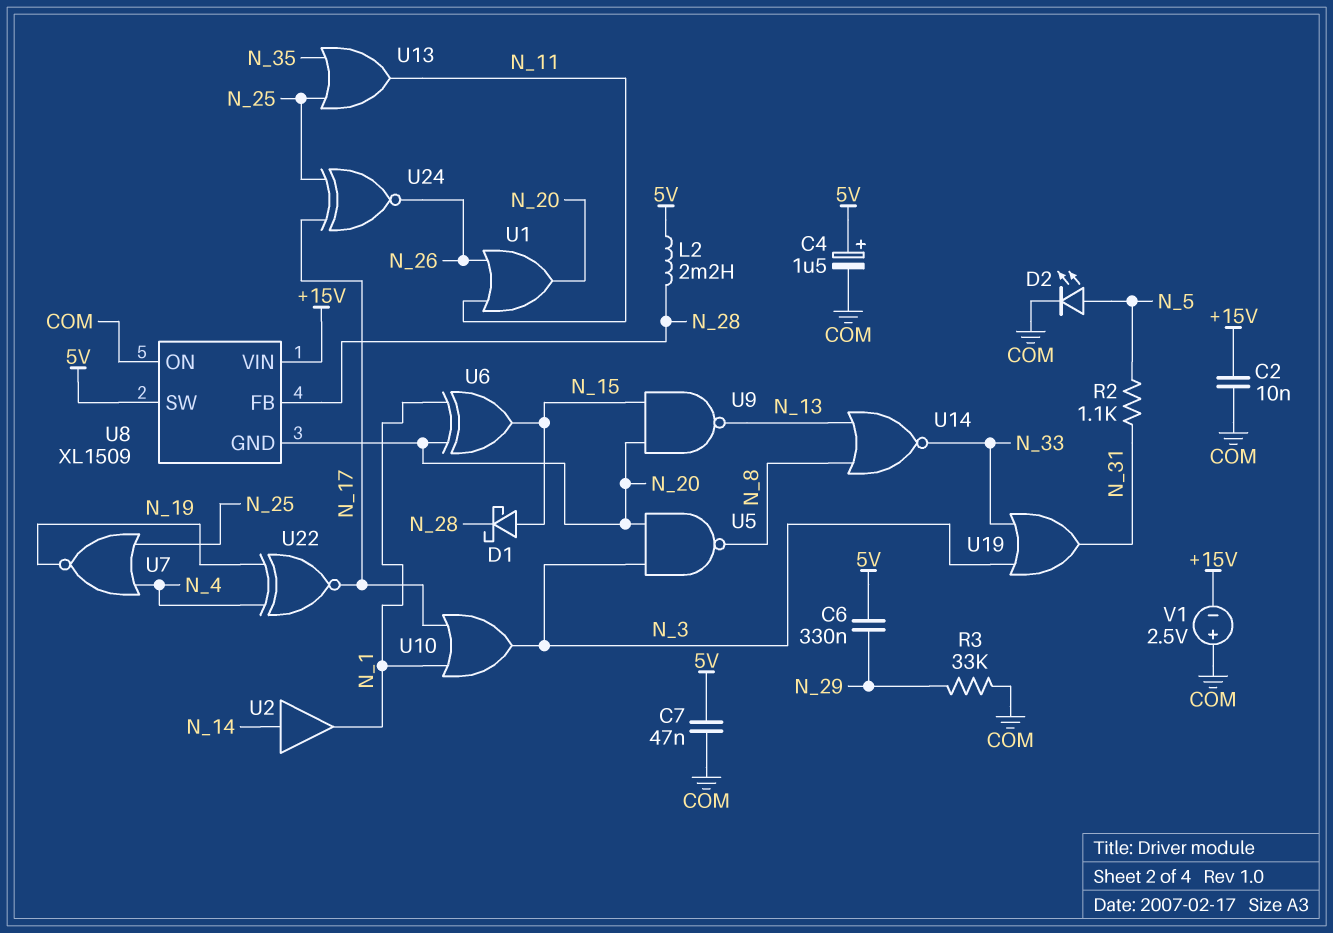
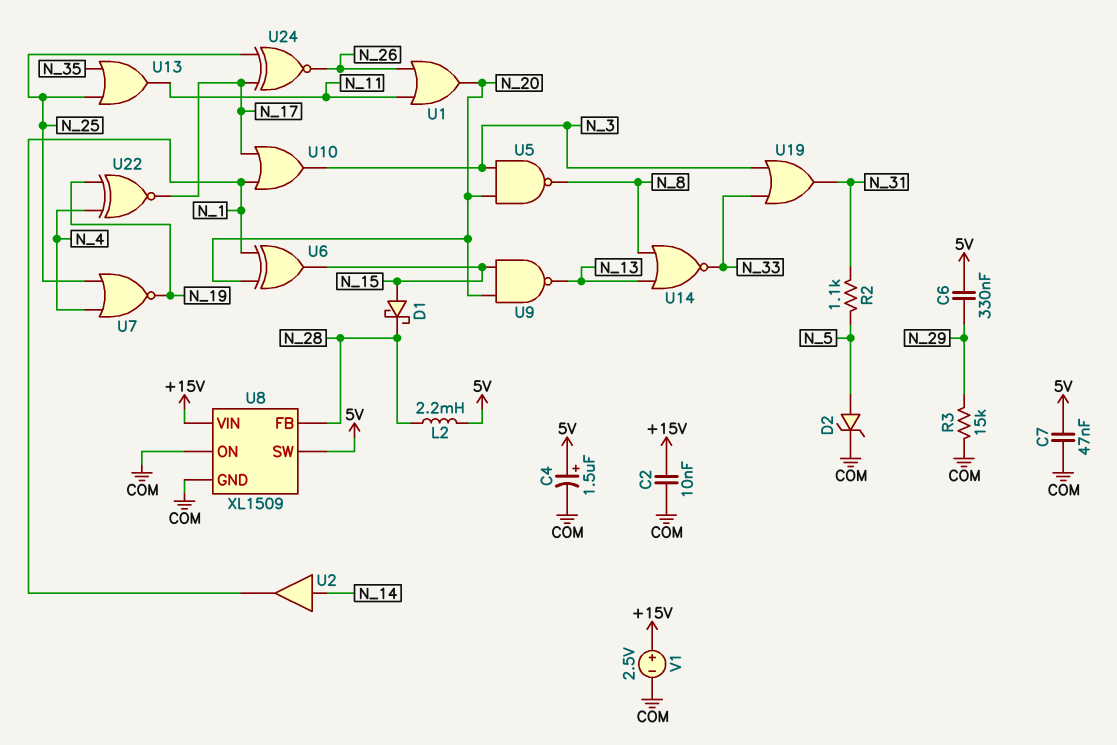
D2: LED (A N_5, K COM) -> zener (A N_5, K COM)
R3: 33k (COM, N_29) -> 15k (COM, N_29)
U8 pin GND: N_20 -> COM
V1: 2.5V (plus COM, minus +15V) -> 2.5V (plus +15V, minus COM)

